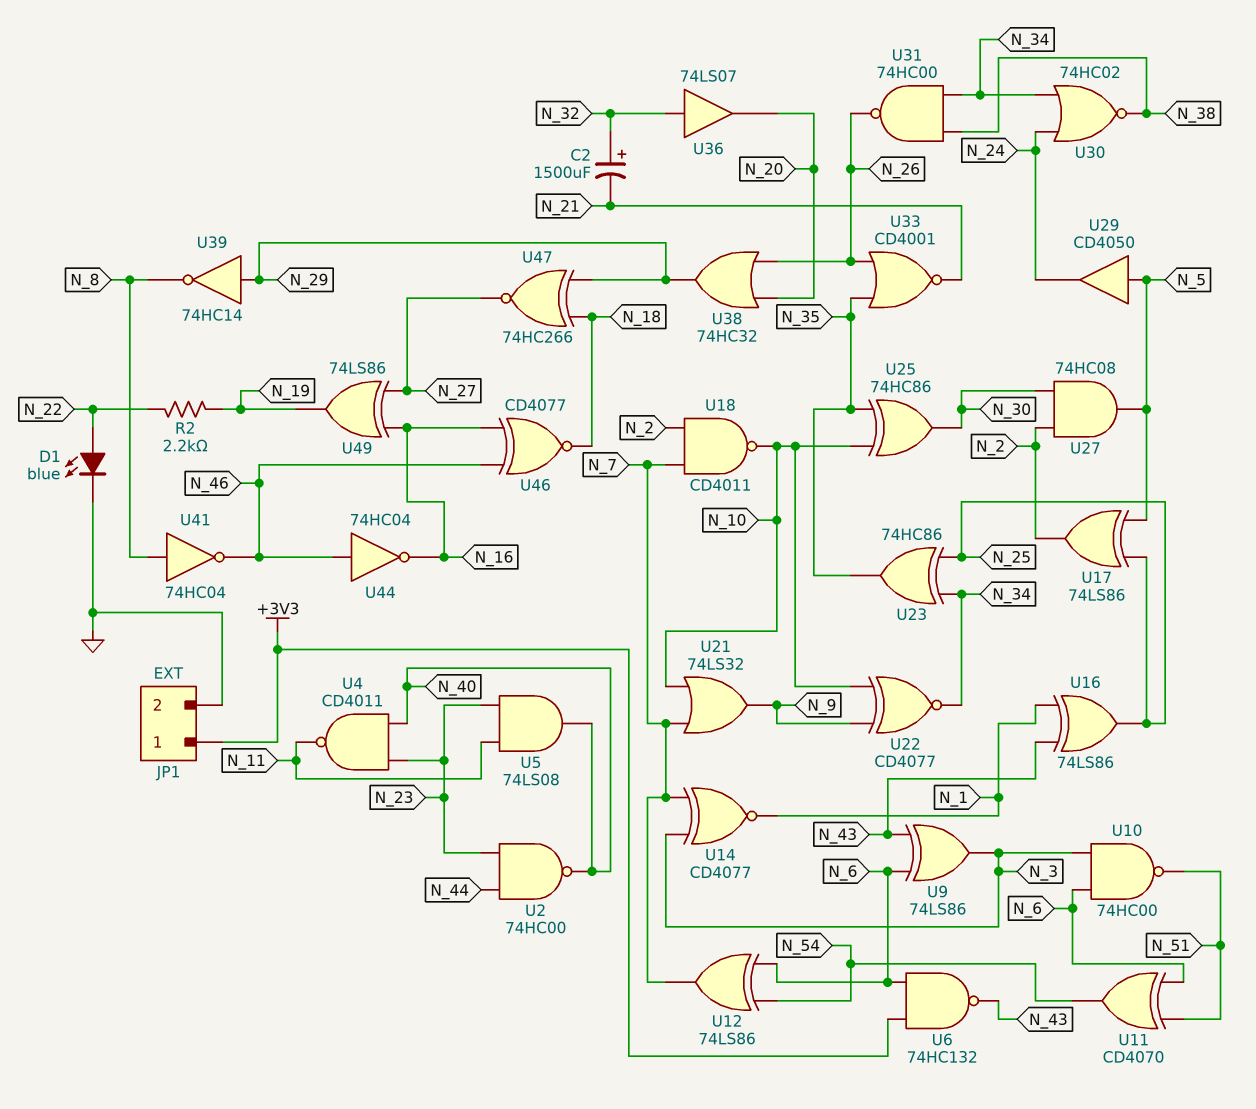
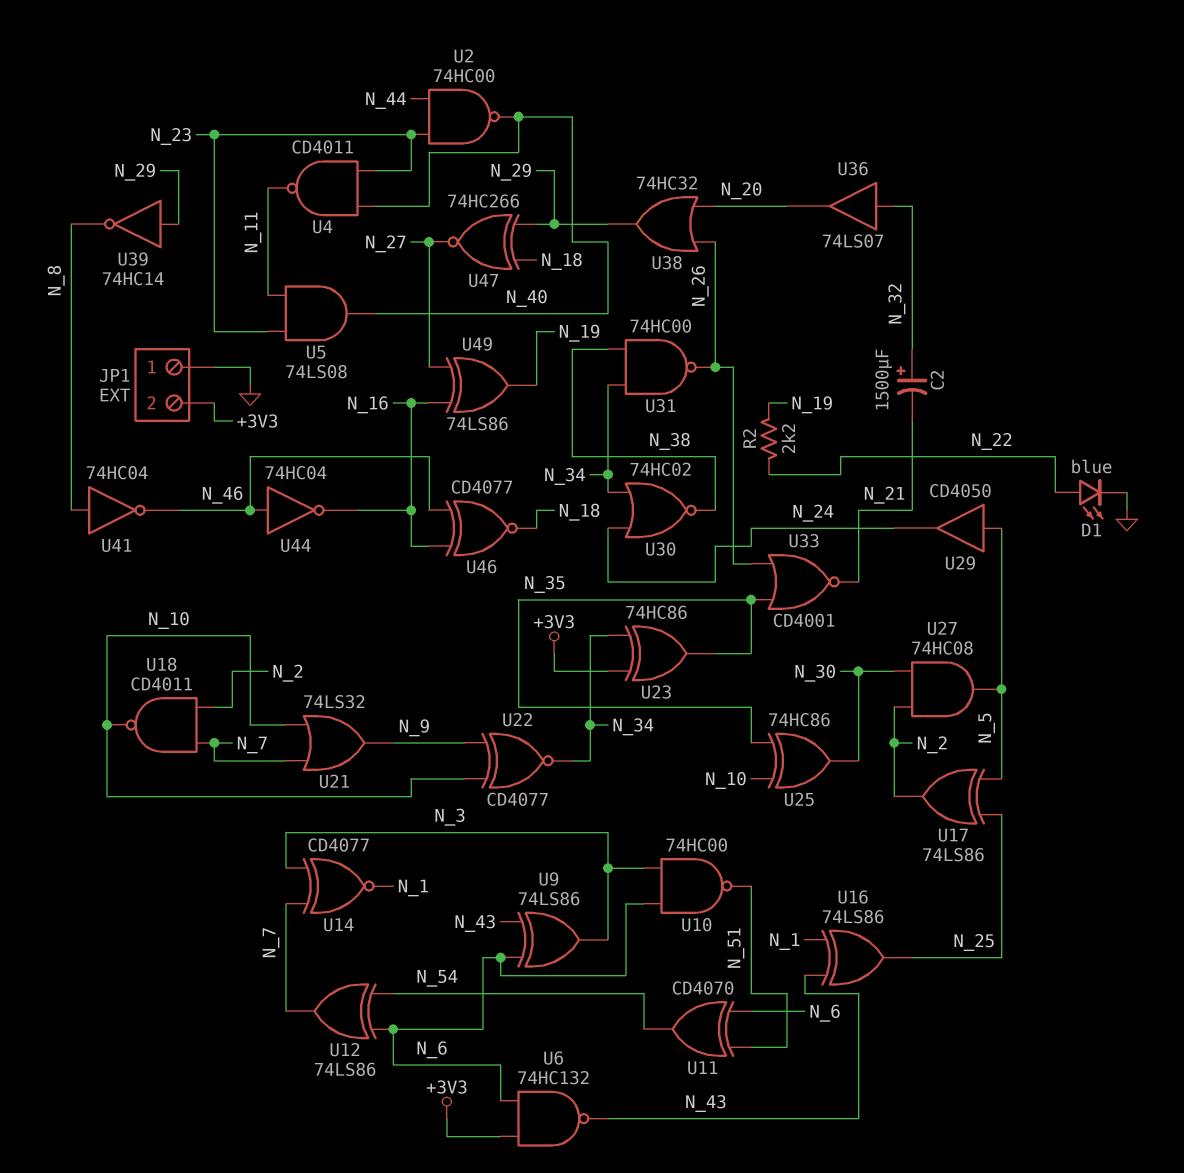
JP1 pin 1: +3V3 -> GND
JP1 pin 2: GND -> +3V3
U23: XOR 74HC86 (in N_25, in N_34, out N_35) -> XOR 74HC86 (in +3V3, in N_34, out N_35)

